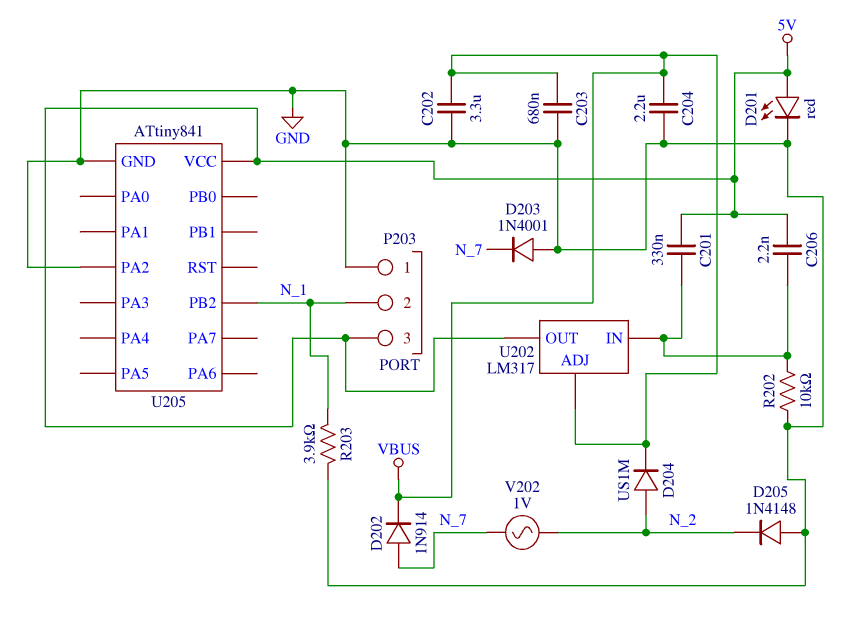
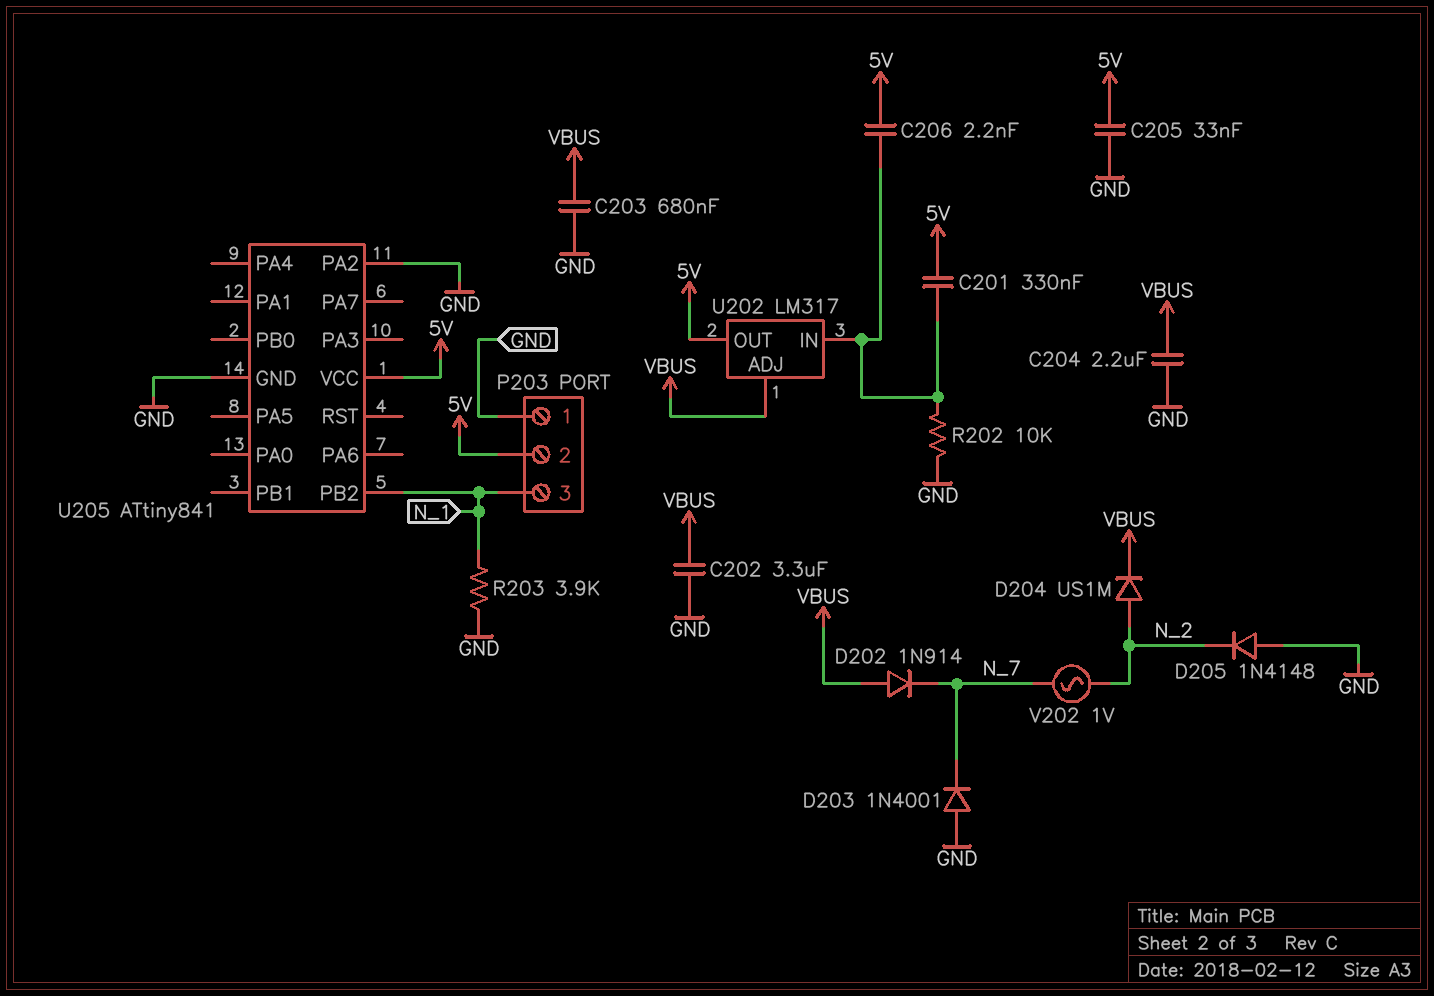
C205: none -> 33nF (5V, GND)
D201: LED red (A 5V, K GND) -> none
D202: diode 1N914 (A N_7, K VBUS) -> diode 1N914 (A VBUS, K N_7)
P203 pin 2: N_1 -> 5V
P203 pin 3: 5V -> N_1

